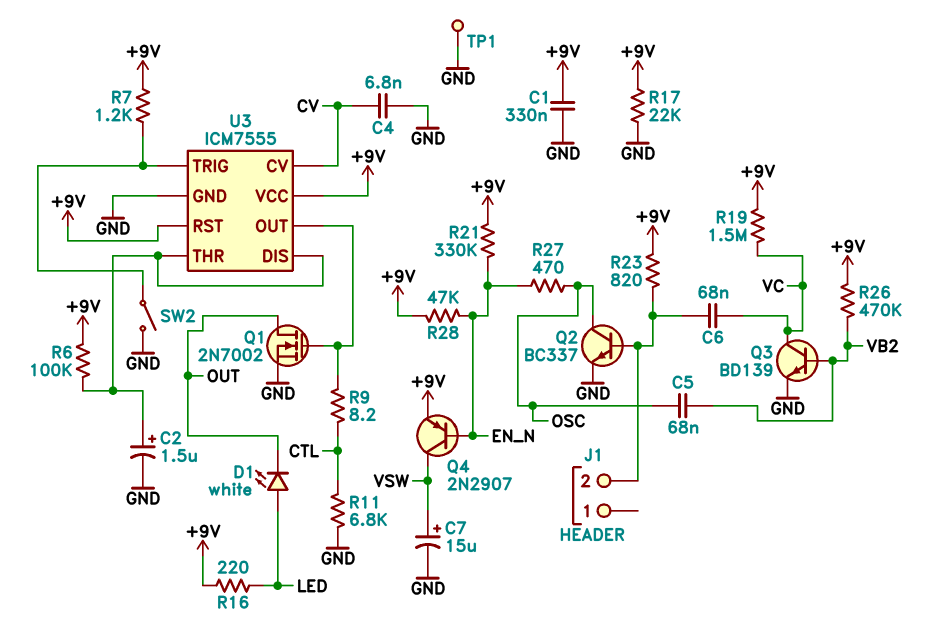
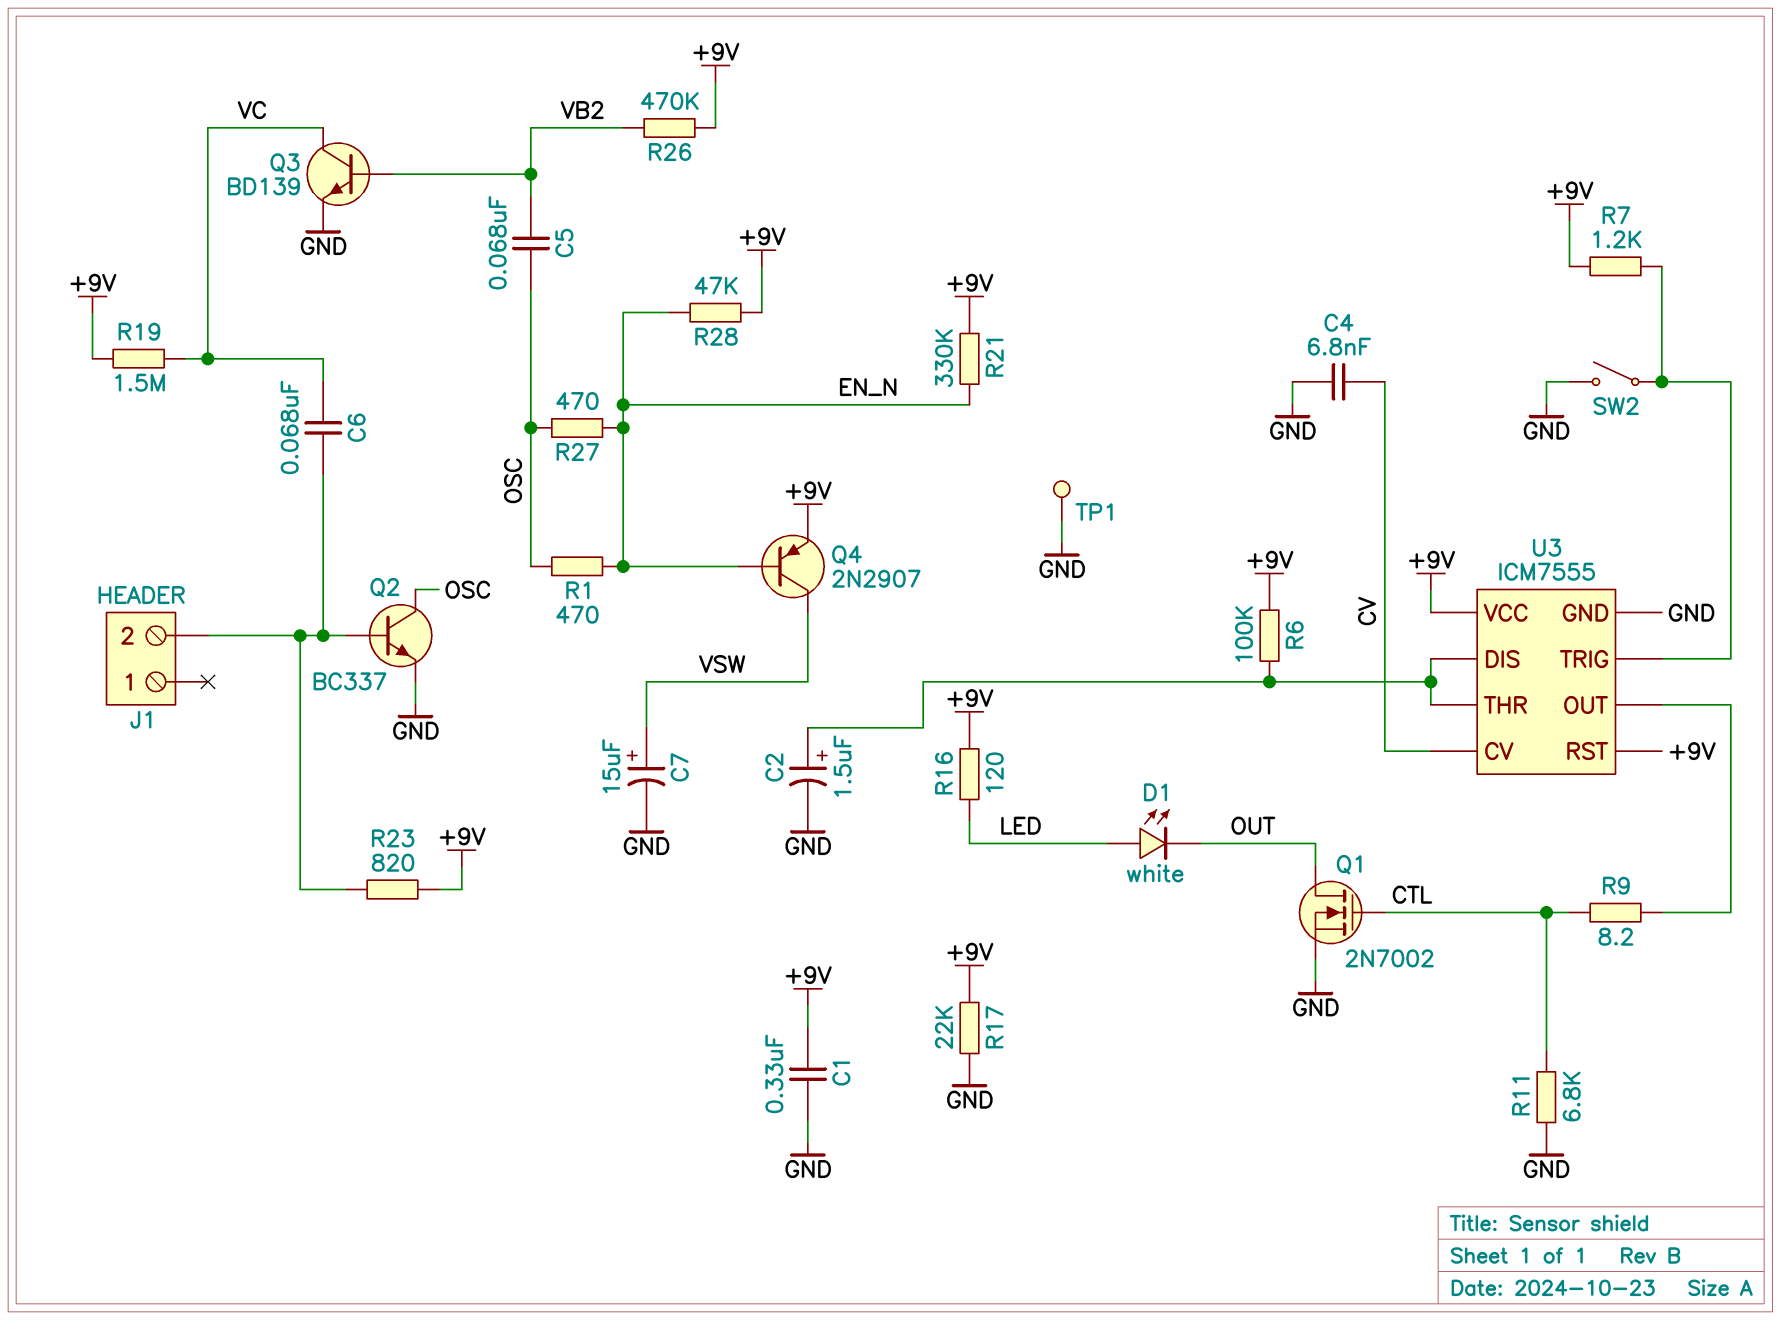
Q1: NMOS 2N7002 (G U3/OUT, D OUT, S GND) -> NMOS 2N7002 (G CTL, D OUT, S GND)
R1: none -> 470 (EN_N, OSC)
R16: 220 (+9V, LED) -> 120 (+9V, LED)

